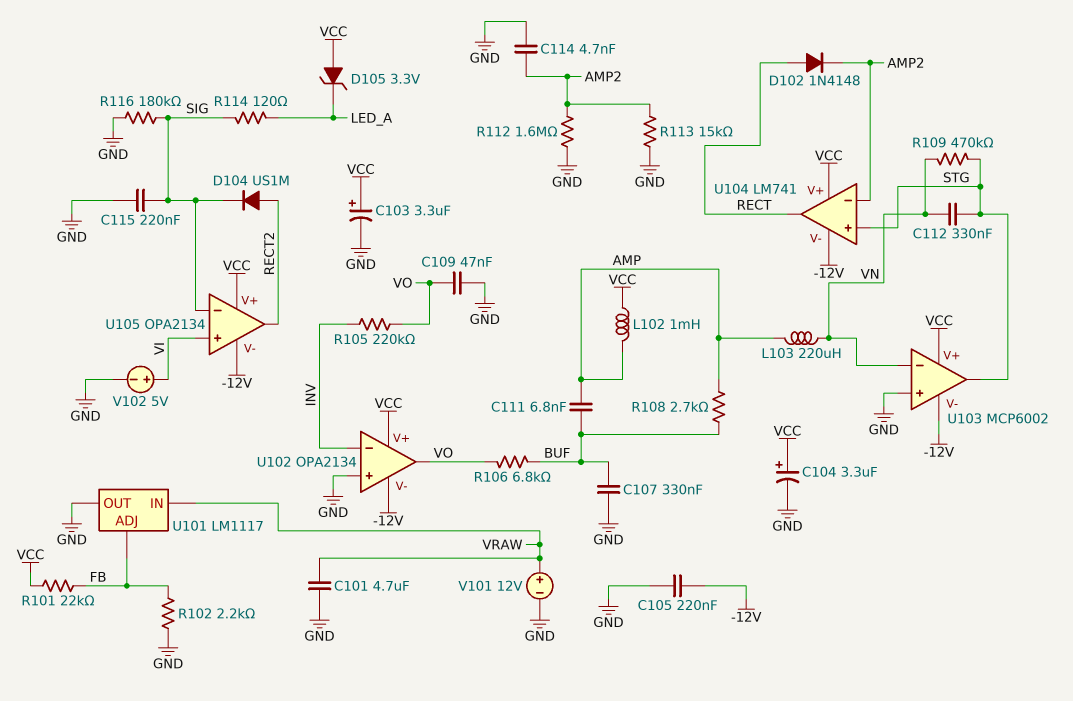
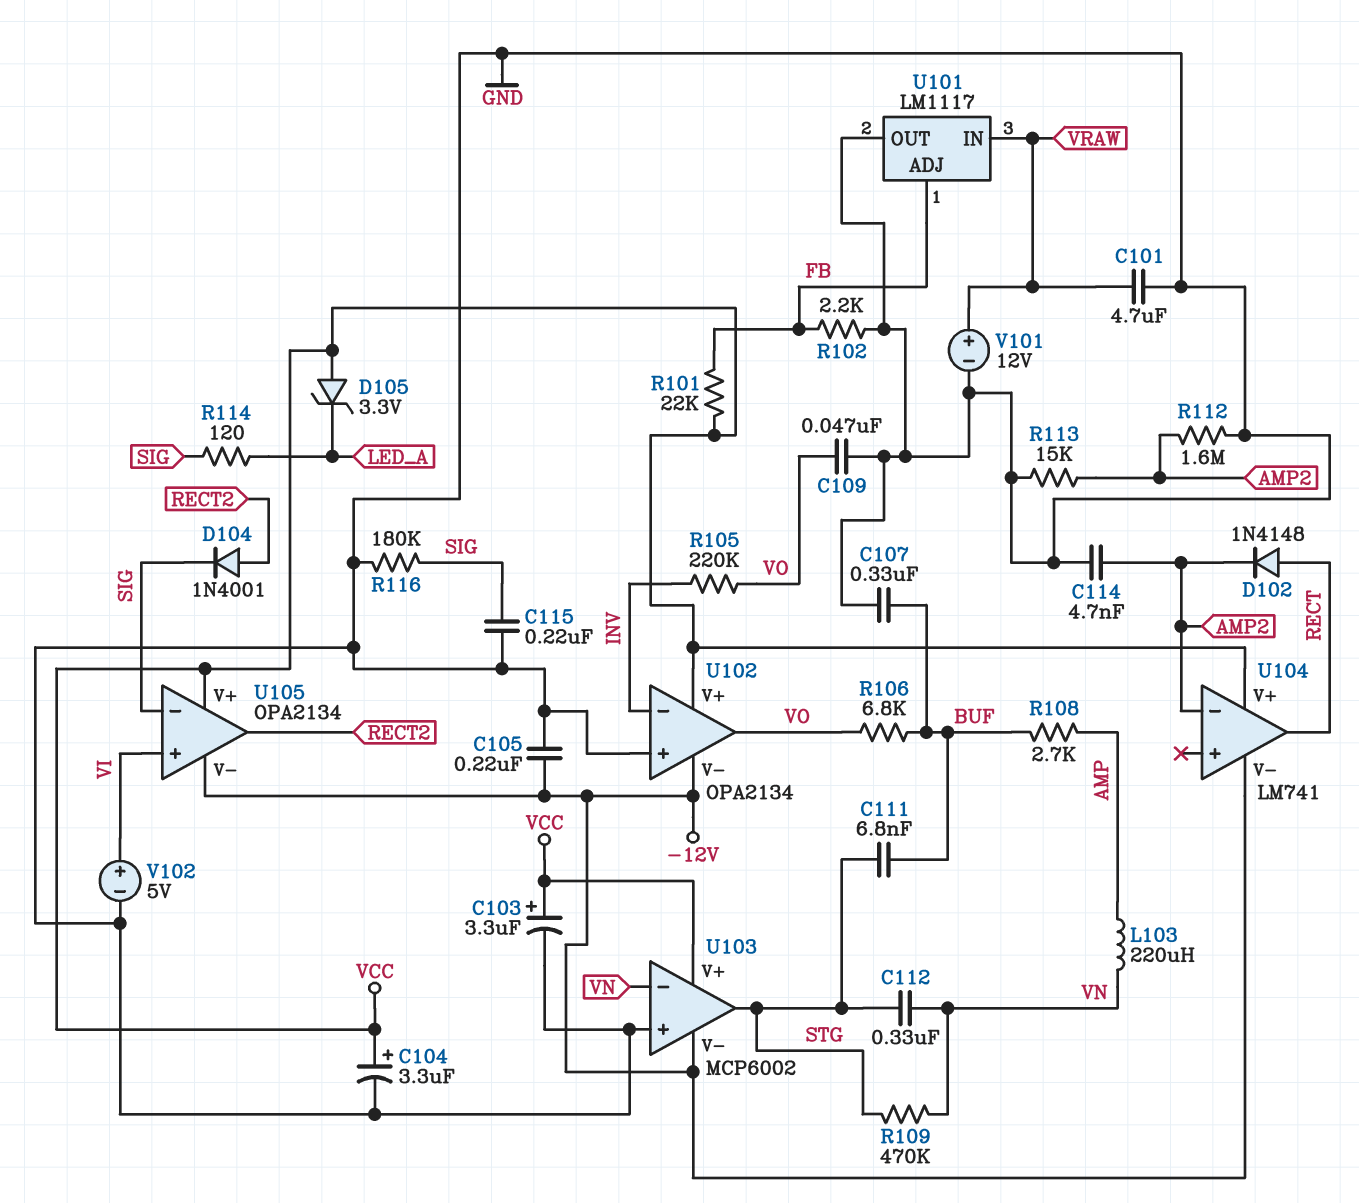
C111: 6.8nF (AMP, BUF) -> 6.8nF (BUF, STG)
D104: diode US1M (A RECT2, K SIG) -> diode 1N4001 (A RECT2, K SIG)
L102: 1mH (AMP, VCC) -> none
U104 pin in+: STG -> none

